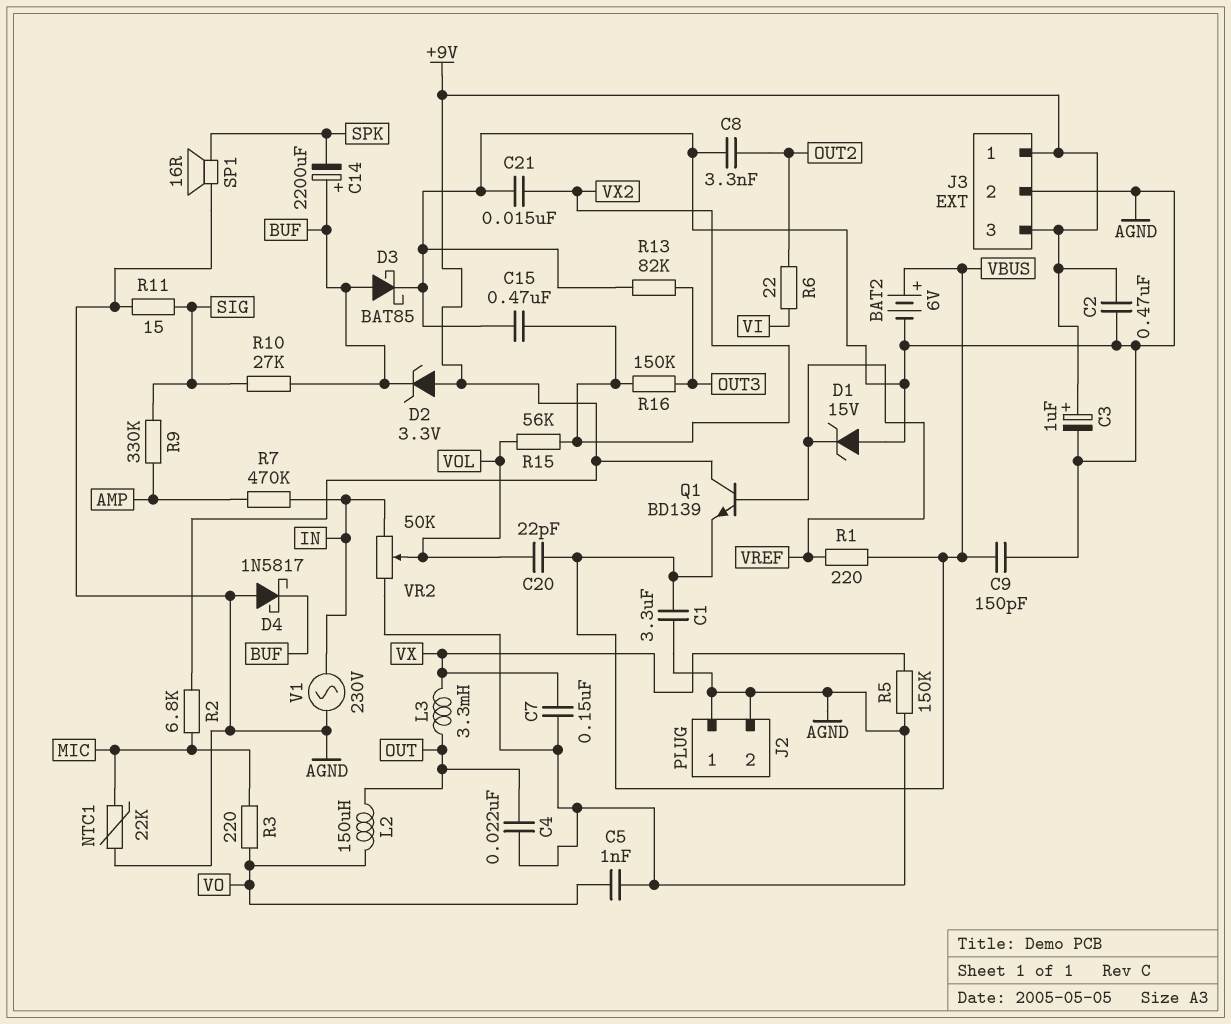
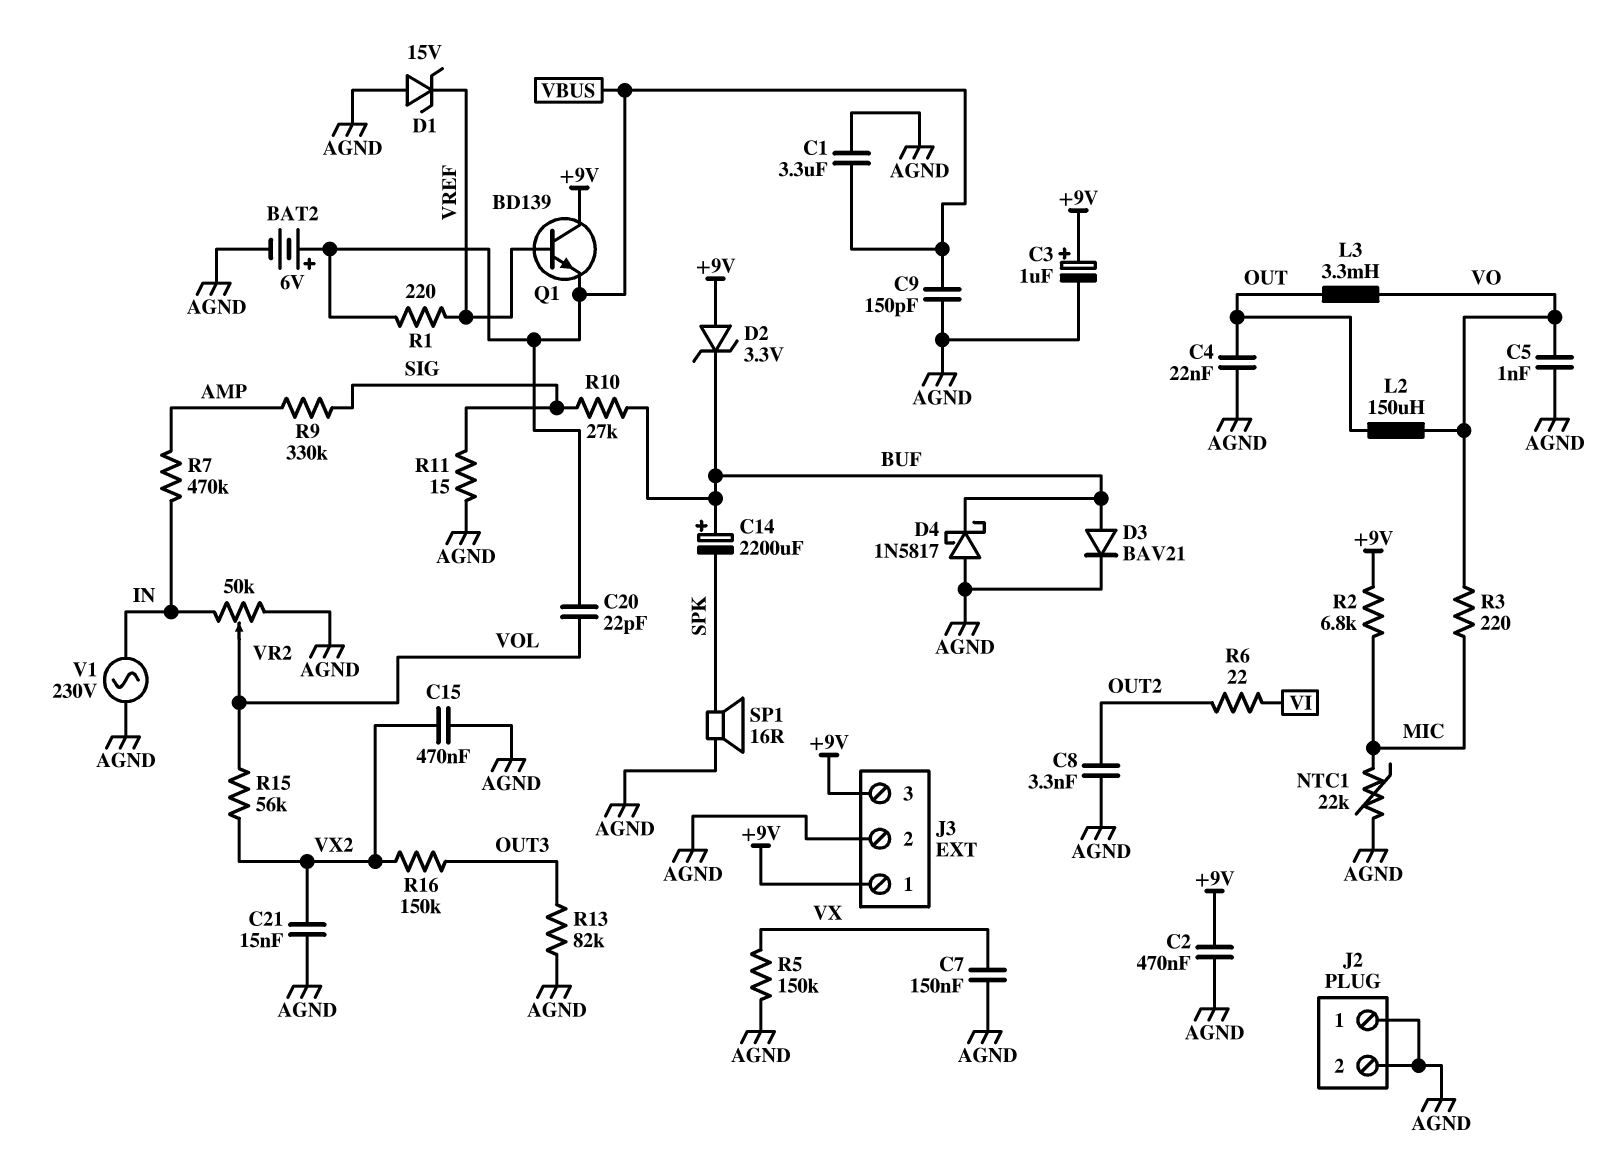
D3: schottky BAT85 (A BUF, K AGND) -> diode BAV21 (A BUF, K AGND)
L3: 3.3mH (OUT, VX) -> 3.3mH (OUT, VO)

